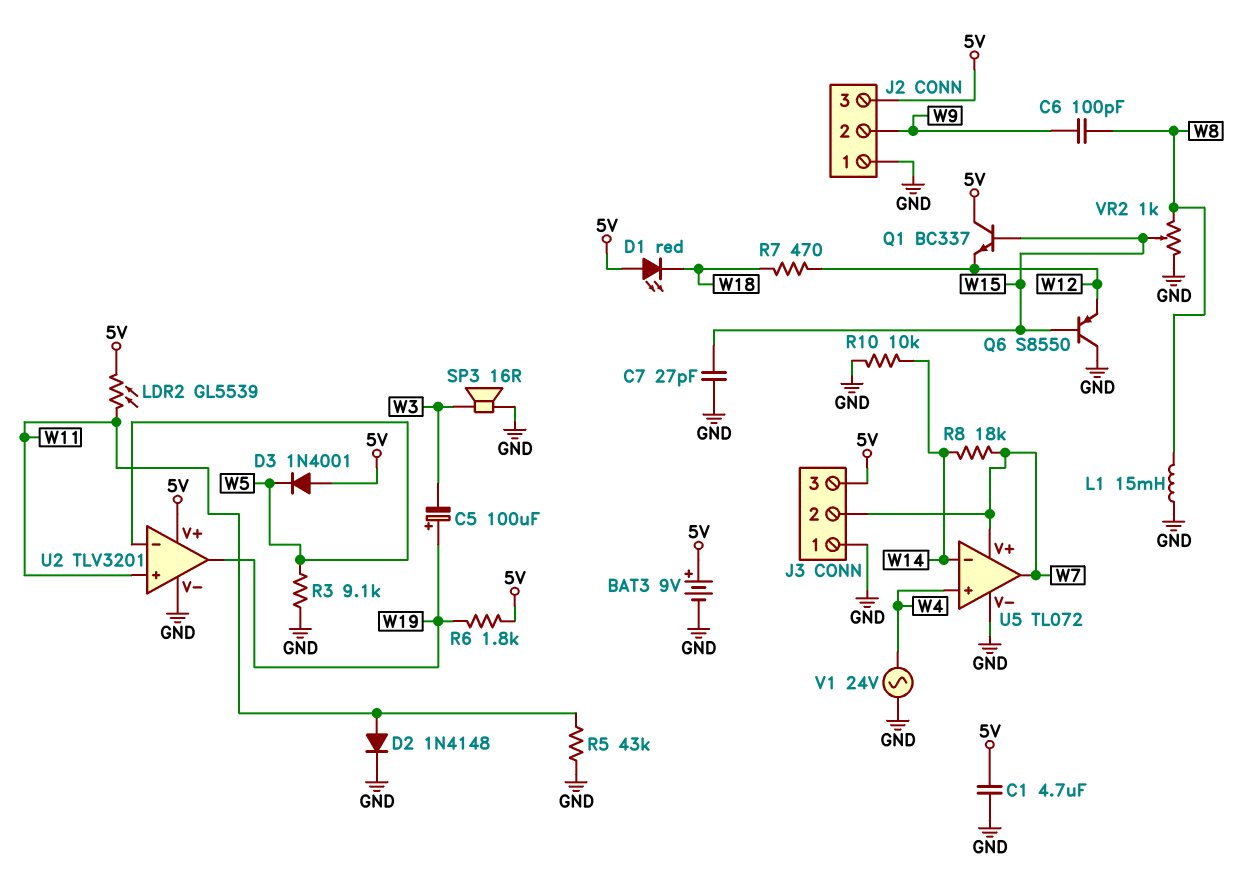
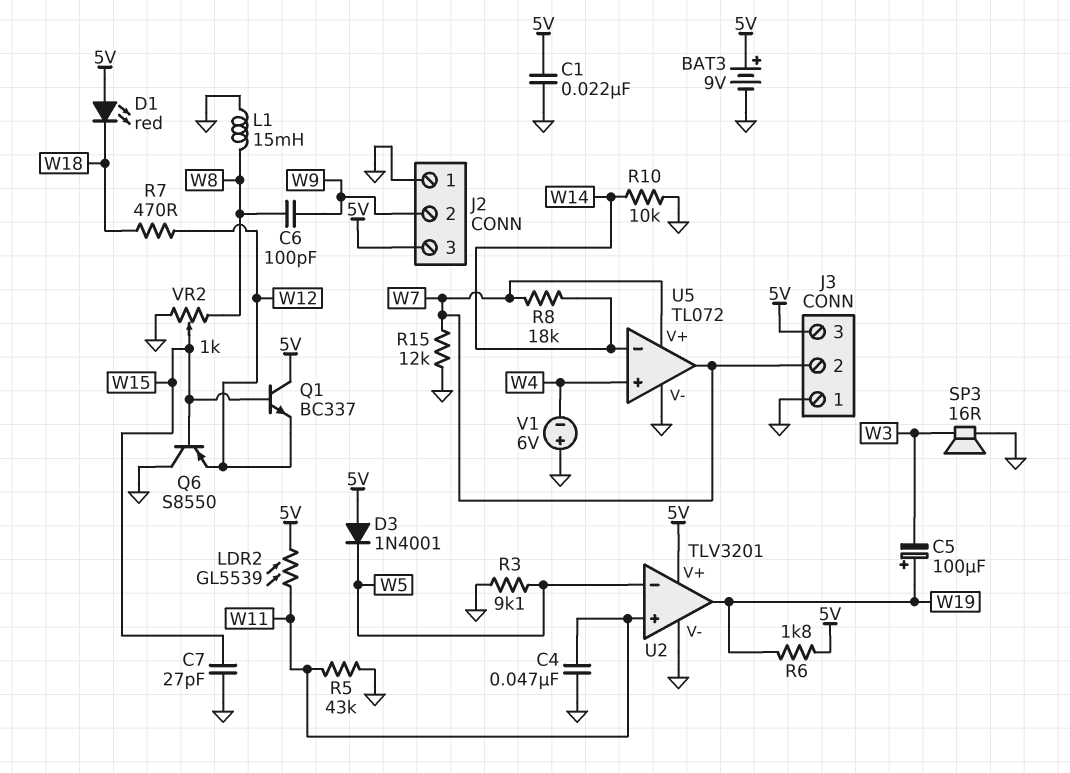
C1: 4.7uF (5V, GND) -> 22nF (5V, GND)
C4: none -> 47nF (GND, W11)
D2: diode 1N4148 (A W11, K GND) -> none
R15: none -> 12k (GND, W7)
V1: AC 24V (GND, W4) -> 6V (plus GND, minus W4)

